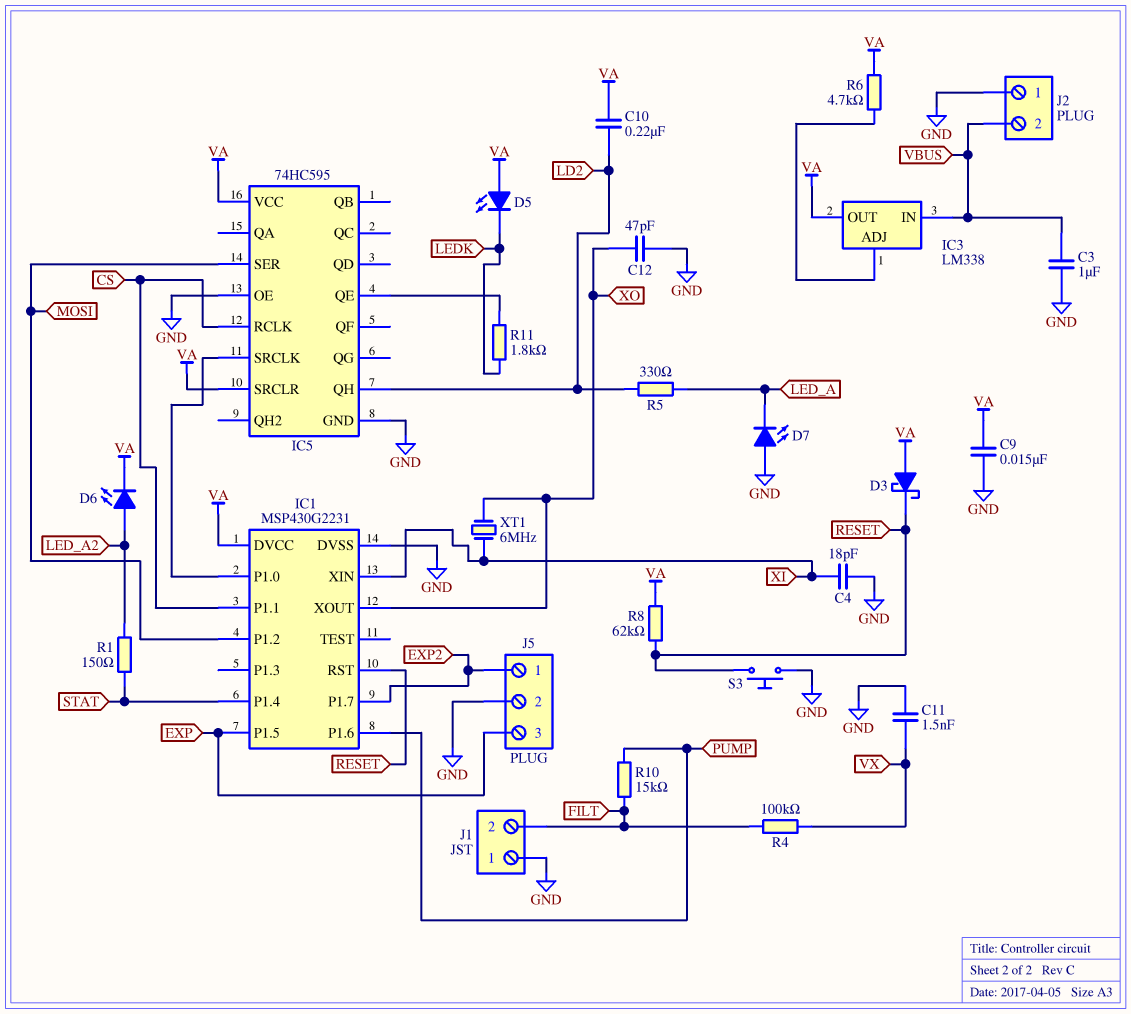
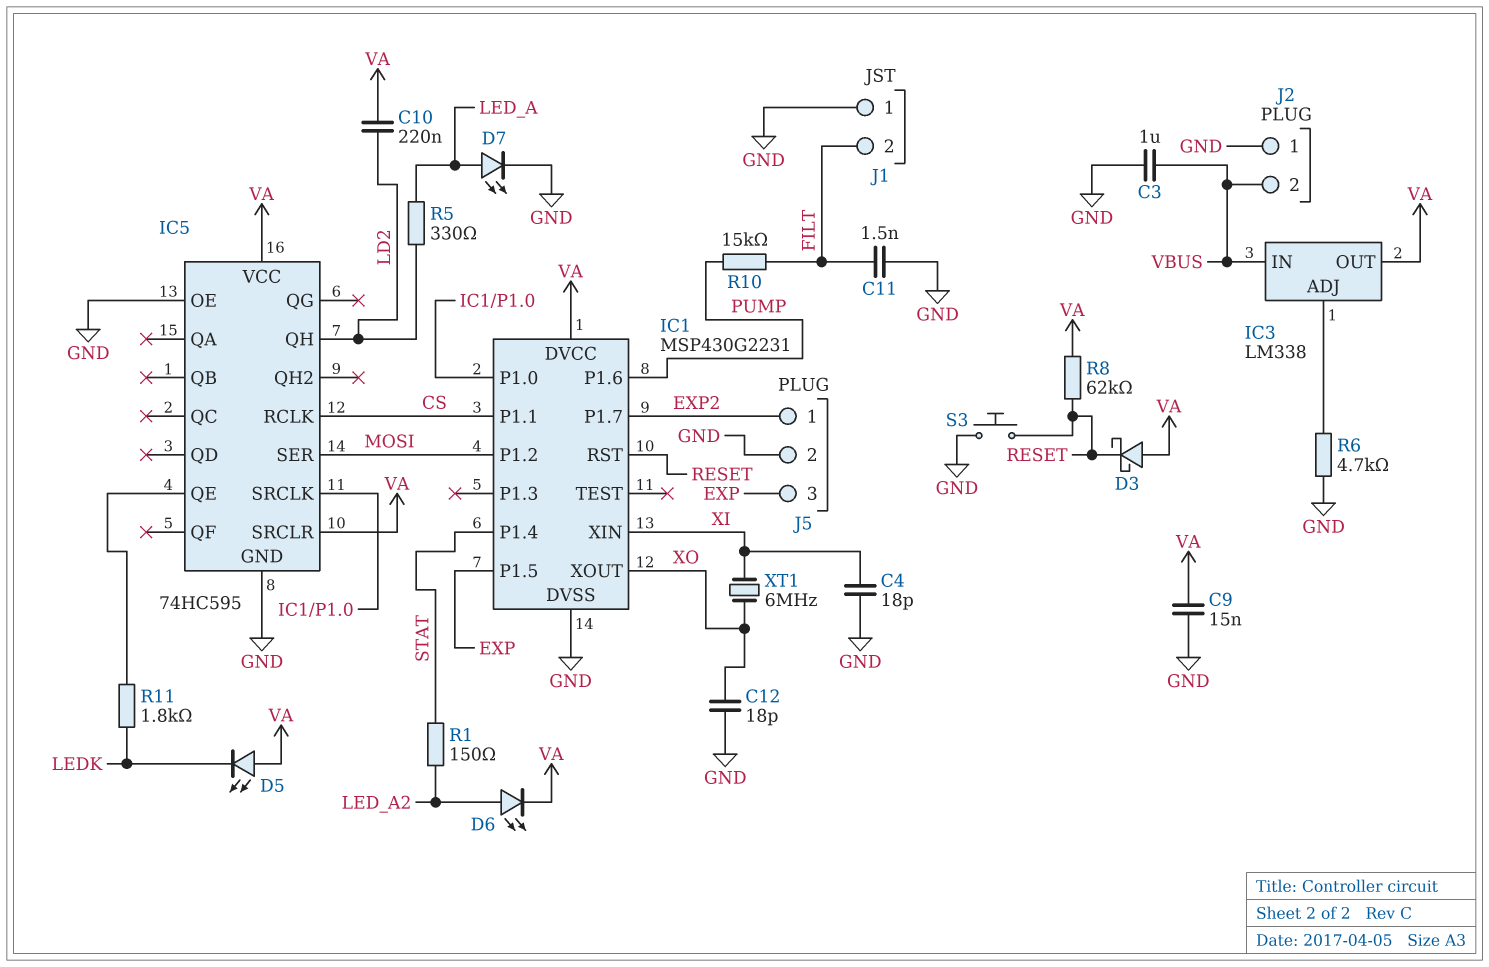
C11: 1.5nF (GND, VX) -> 1.5nF (FILT, GND)
C12: 47pF (GND, XO) -> 18pF (GND, XO)
D7: LED (A GND, K LED_A) -> LED (A LED_A, K GND)
R4: 100k (FILT, VX) -> none
R6: 4.7k (IC3/ADJ, VA) -> 4.7k (GND, IC3/ADJ)

